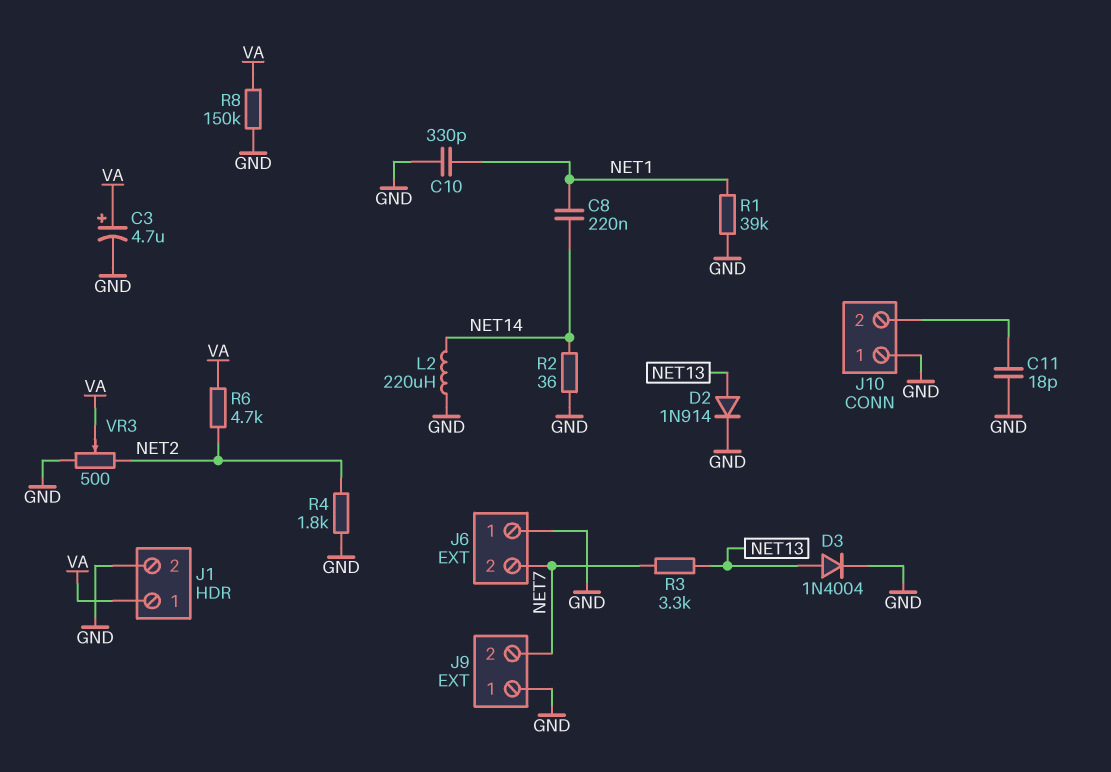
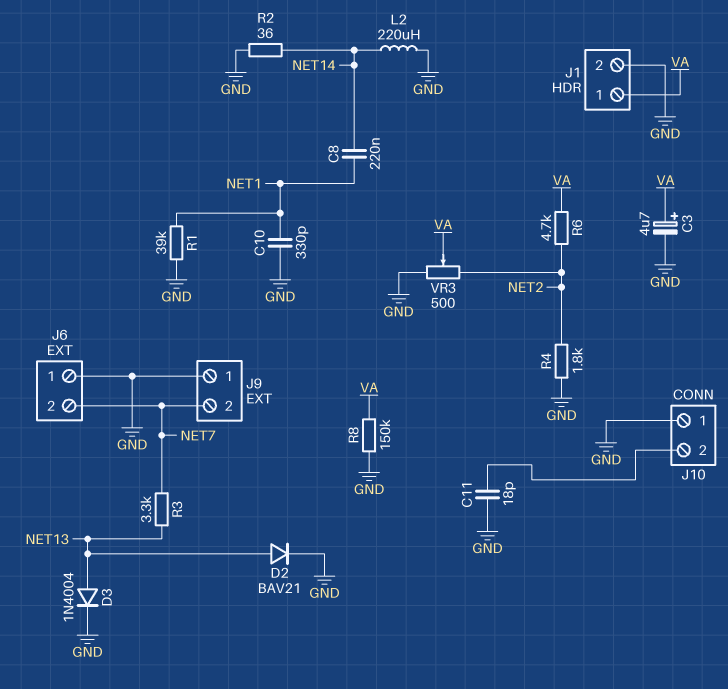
D2: diode 1N914 (A NET13, K GND) -> diode BAV21 (A NET13, K GND)

